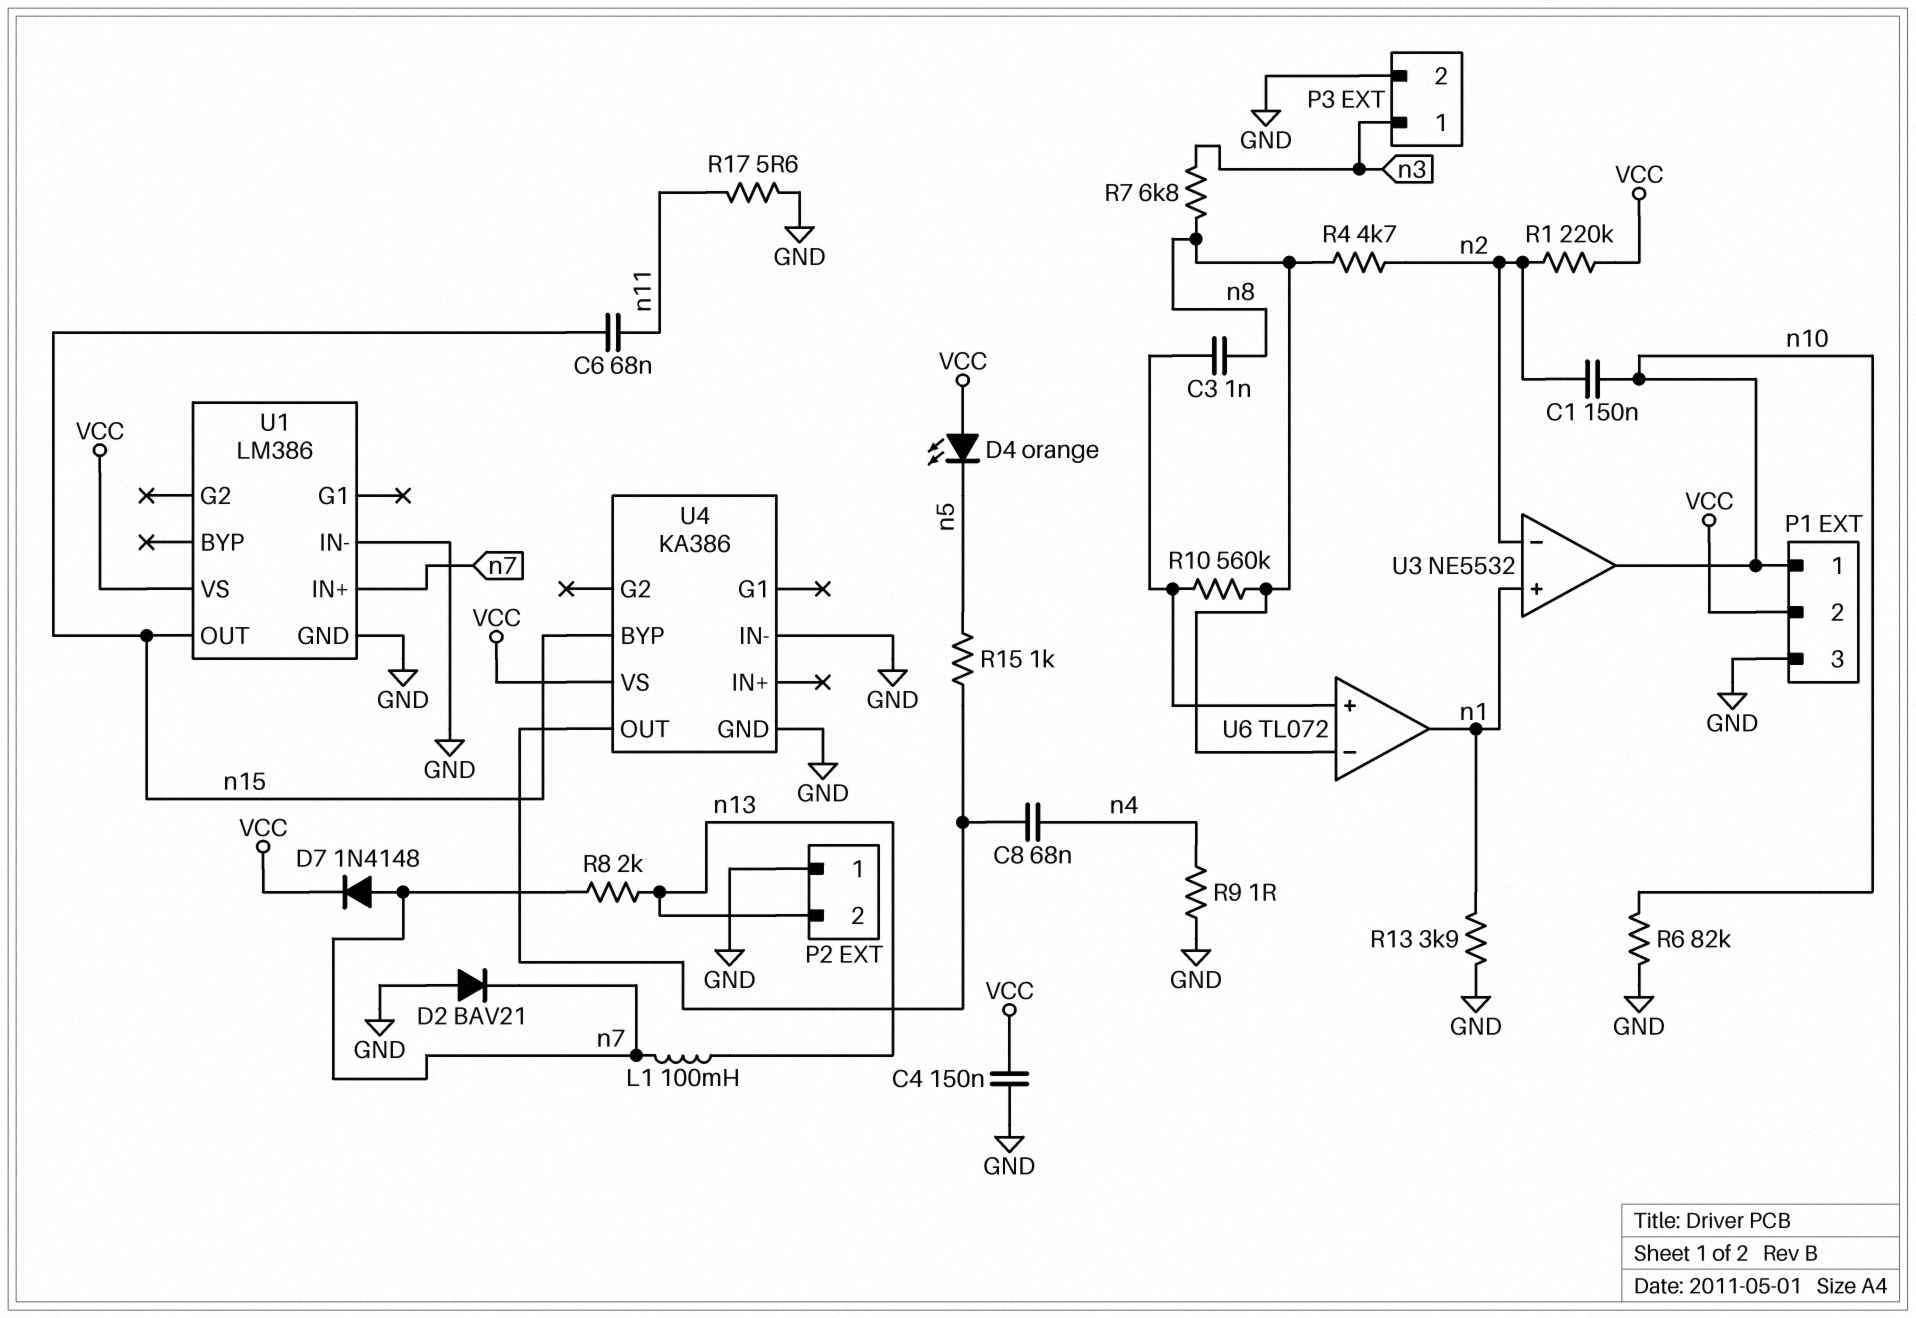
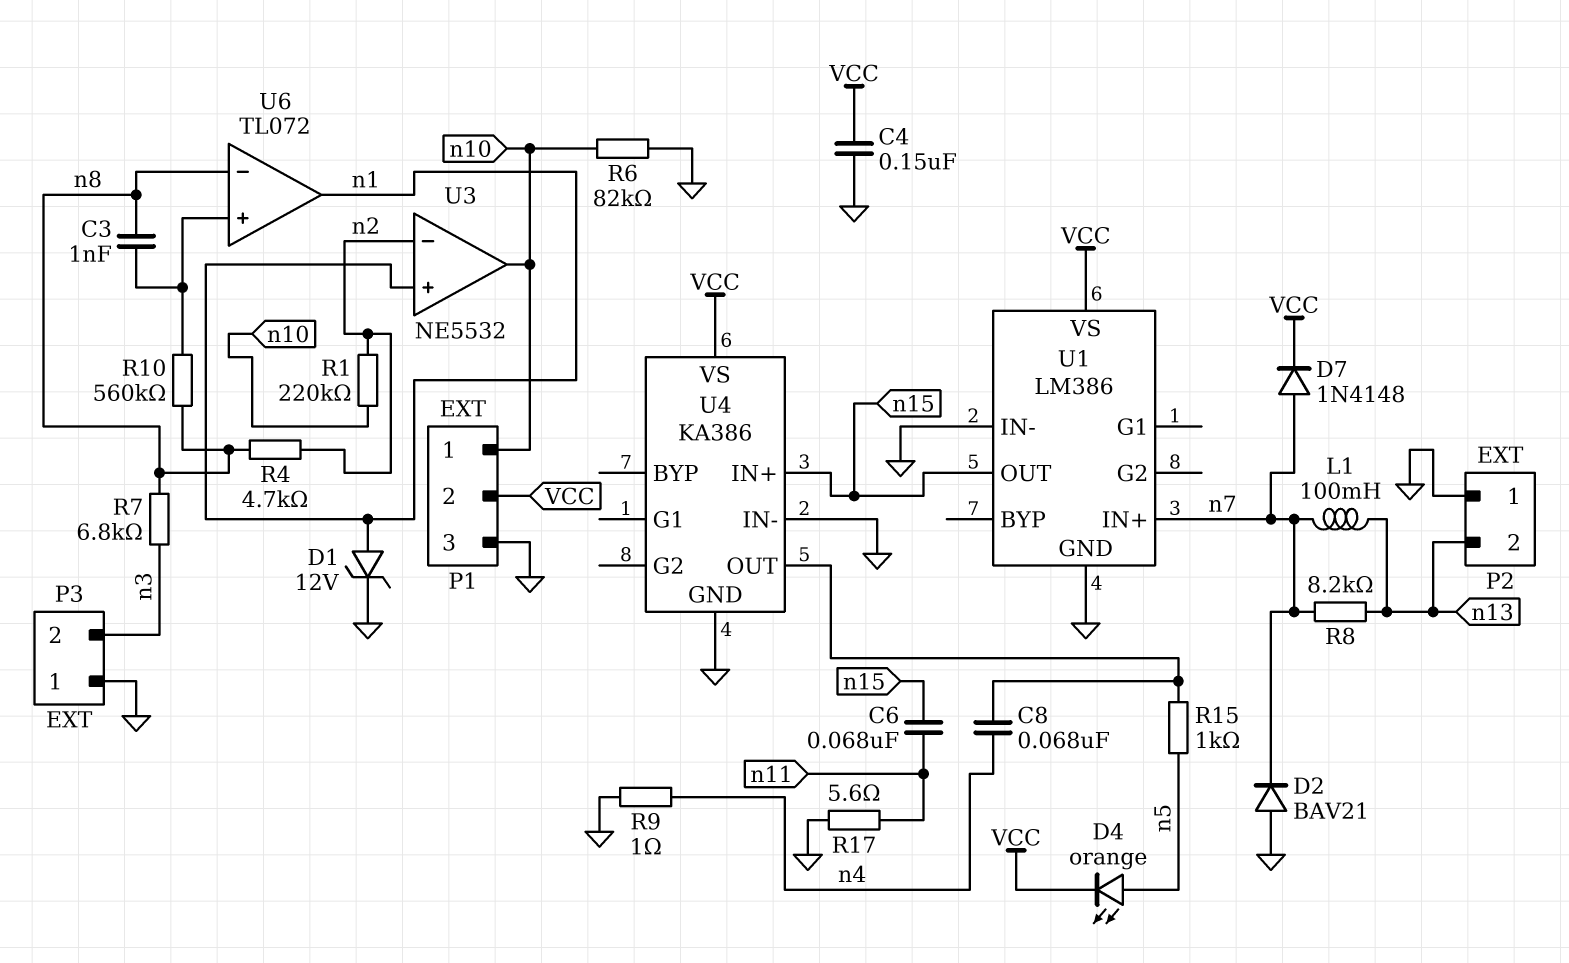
C1: 150nF (n2, n10) -> none
D1: none -> zener 12V (A n1, K GND)
D4: LED orange (A VCC, K n5) -> LED orange (A n5, K VCC)
P3 pin 1: n3 -> GND
P3 pin 2: GND -> n3
R1: 220k (VCC, n2) -> 220k (n2, n10)
R8: 2k (n7, n13) -> 8.2k (n7, n13)
R13: 3.9k (GND, n1) -> none
U4 pin BYP: n15 -> none
U4 pin IN+: none -> n15

